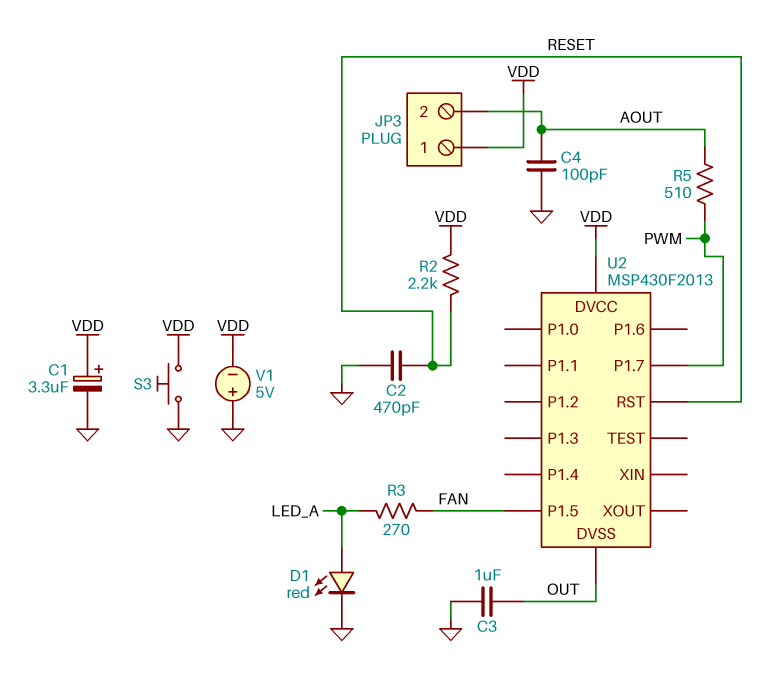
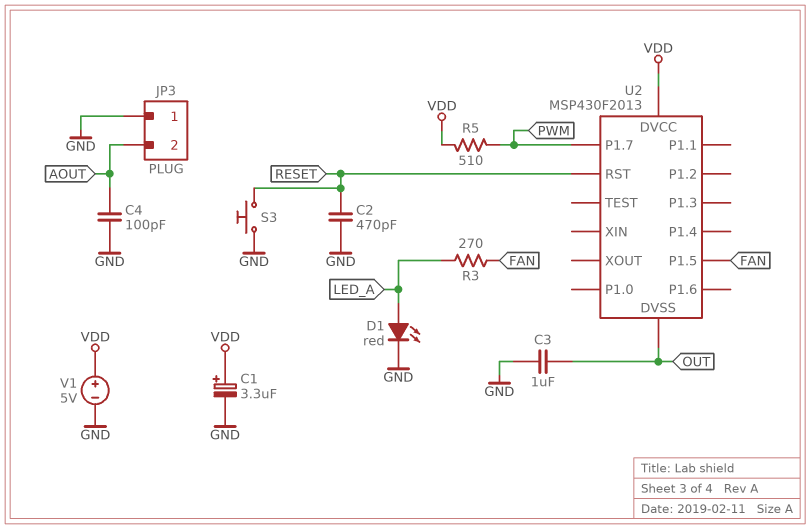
JP3 pin 1: VDD -> GND
R2: 2.2k (RESET, VDD) -> none
R5: 510 (AOUT, PWM) -> 510 (PWM, VDD)
S3: button (GND, VDD) -> button (GND, RESET)
V1: 5V (plus GND, minus VDD) -> 5V (plus VDD, minus GND)

